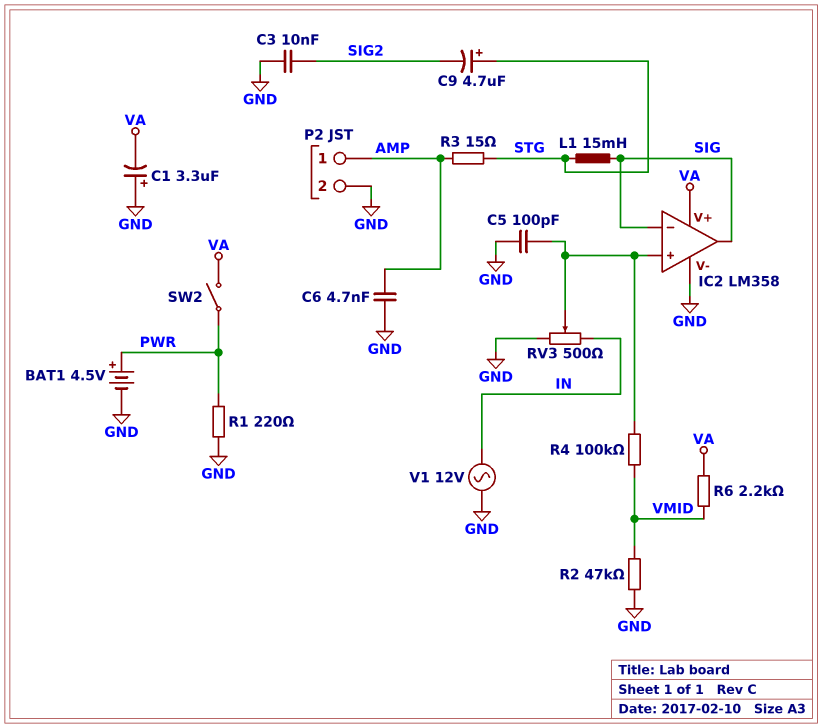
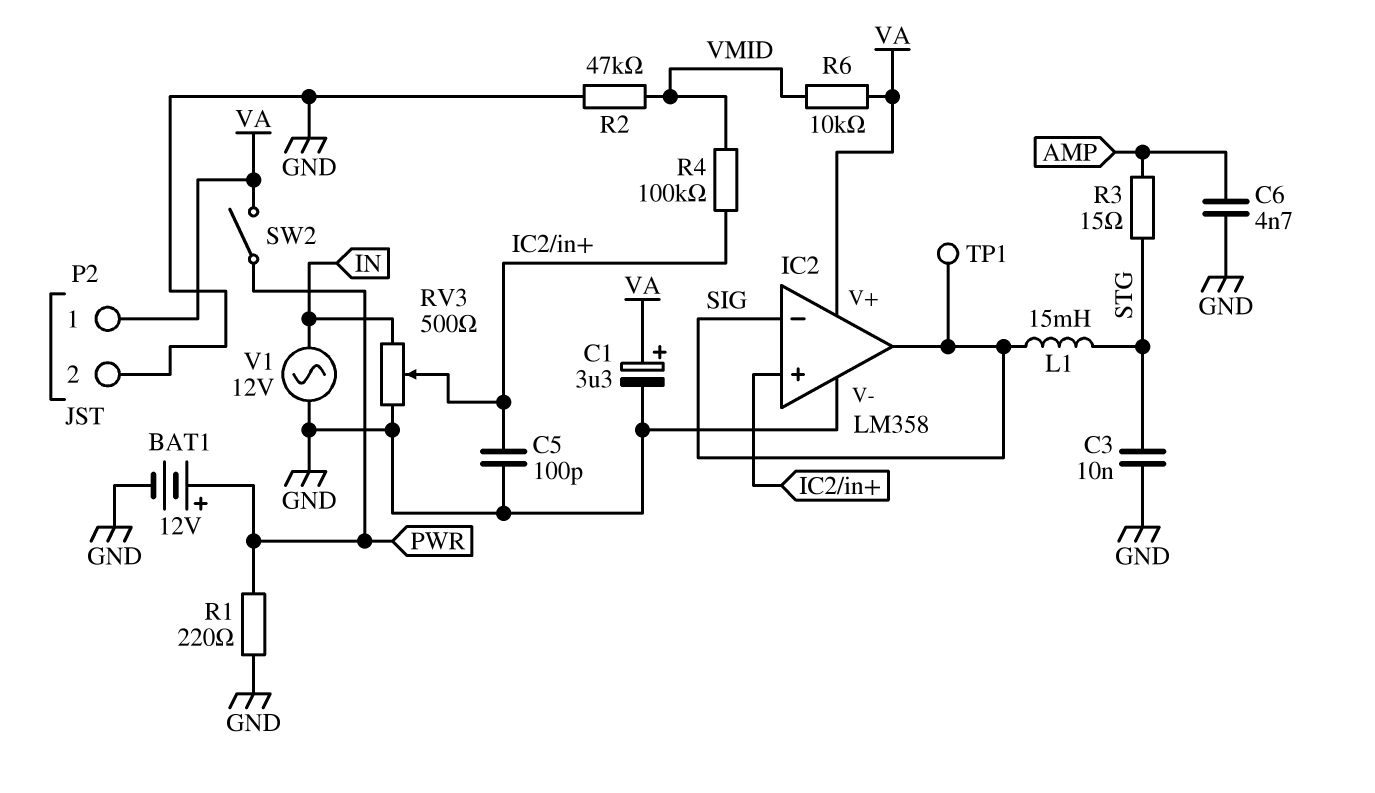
BAT1: 4.5V (plus PWR, minus GND) -> 12V (plus PWR, minus GND)
C1: 3.3uF (plus GND, minus VA) -> 3.3uF (plus VA, minus GND)
C3: 10nF (GND, SIG2) -> 10nF (GND, STG)
C9: 4.7uF (plus STG, minus SIG2) -> none
P2 pin 1: AMP -> VA
R6: 2.2k (VA, VMID) -> 10k (VA, VMID)
TP1: none -> test point (SIG)

